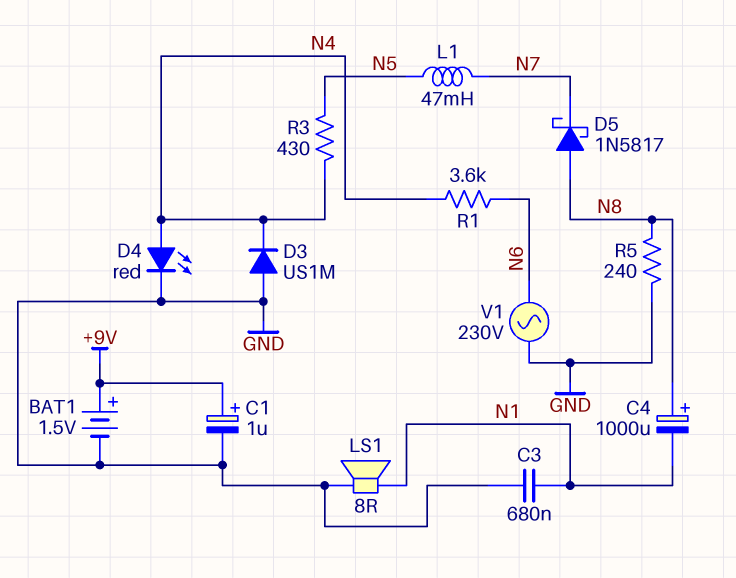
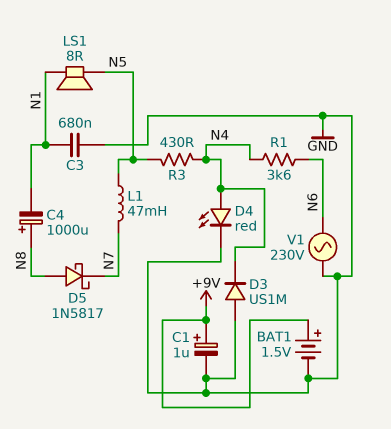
LS1: speaker 8R (GND, N1) -> speaker 8R (N1, N5)
R5: 240 (GND, N8) -> none

